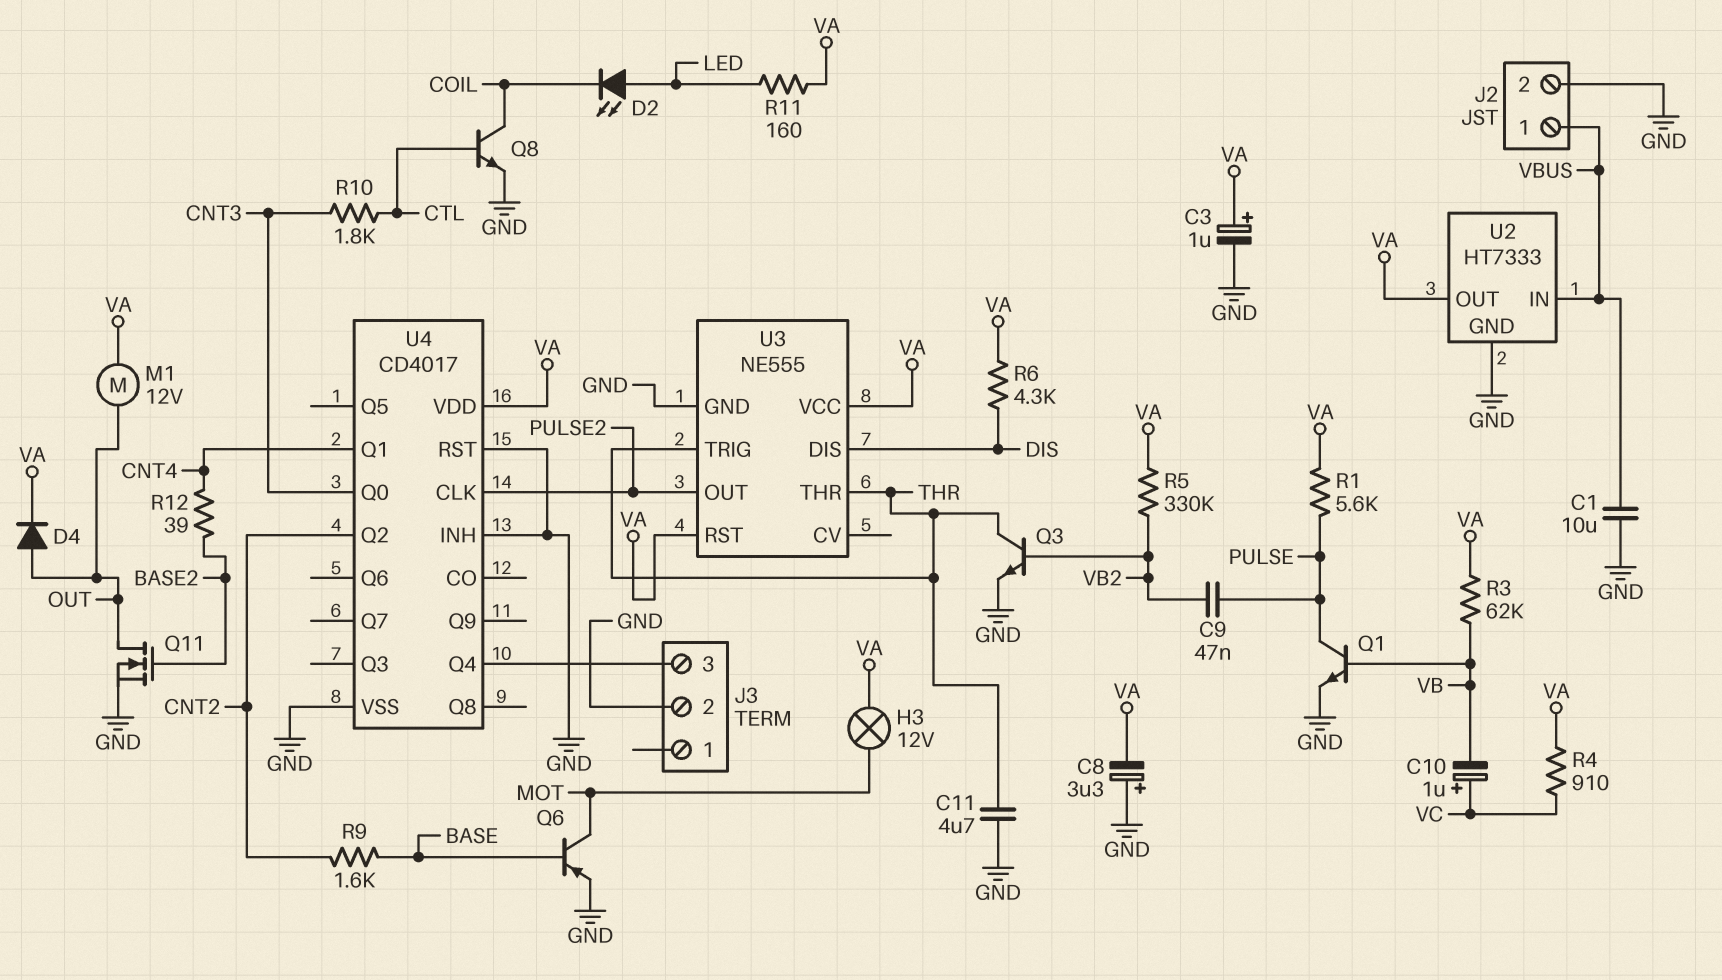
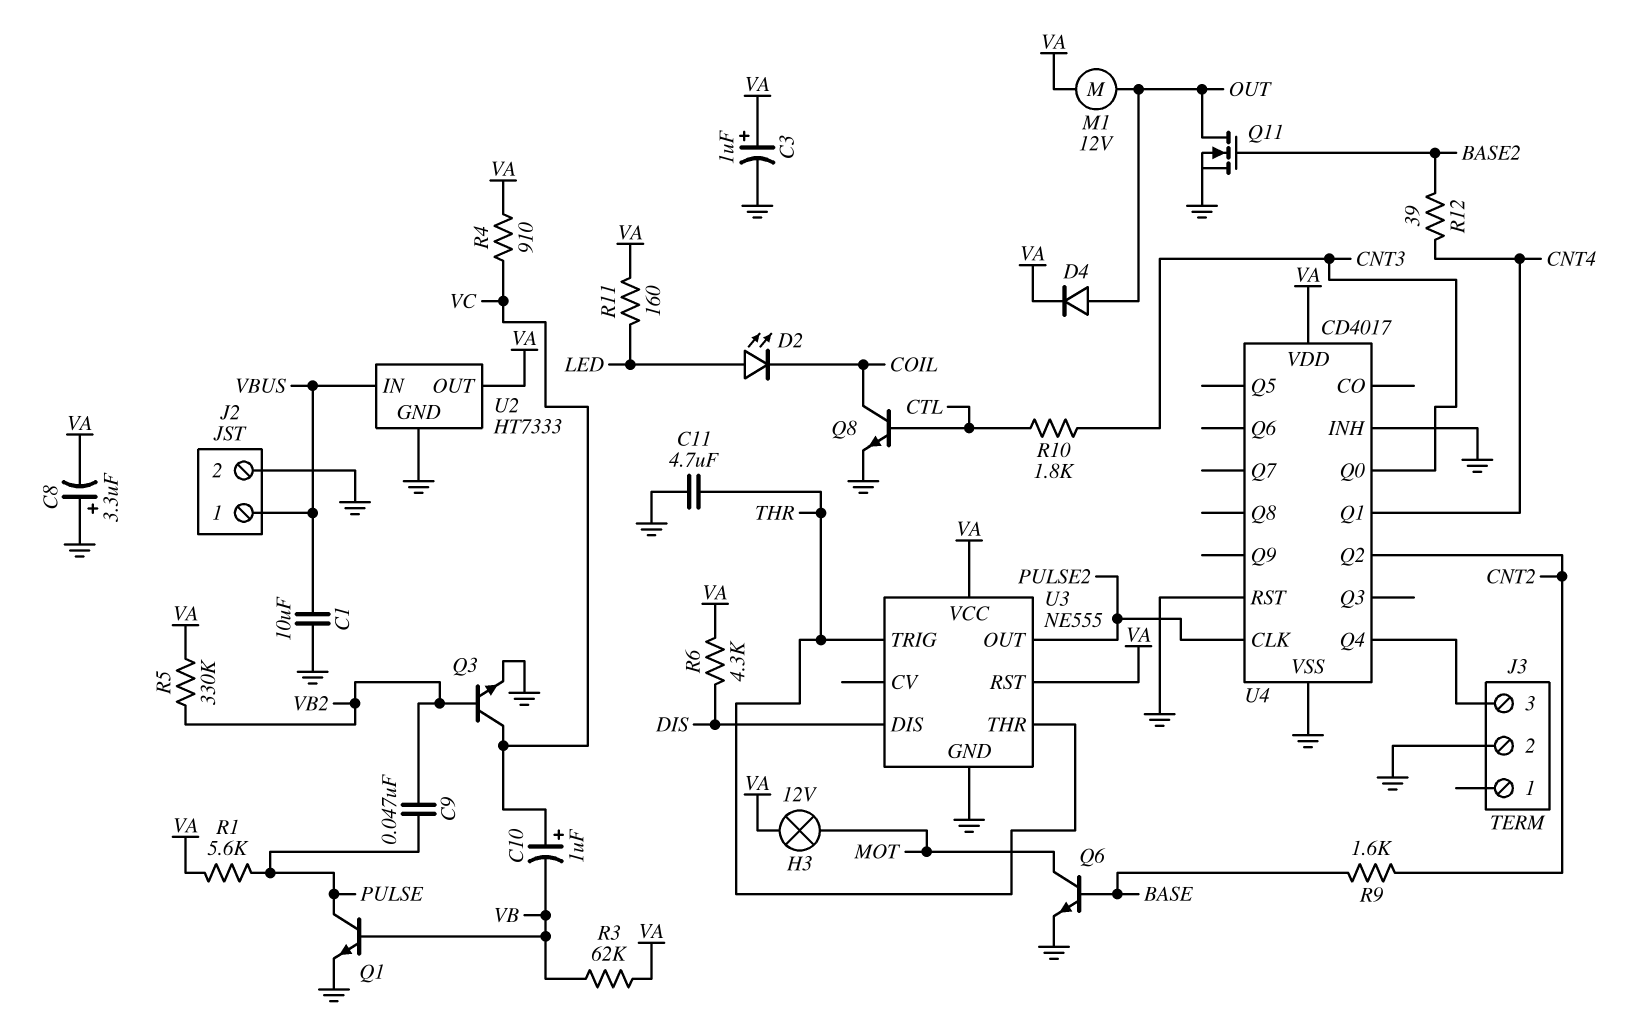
Q3: NPN (B VB2, C THR, E GND) -> NPN (B VB2, C VC, E GND)
Q6: PNP (B BASE, C MOT, E GND) -> NPN (B BASE, C MOT, E GND)

